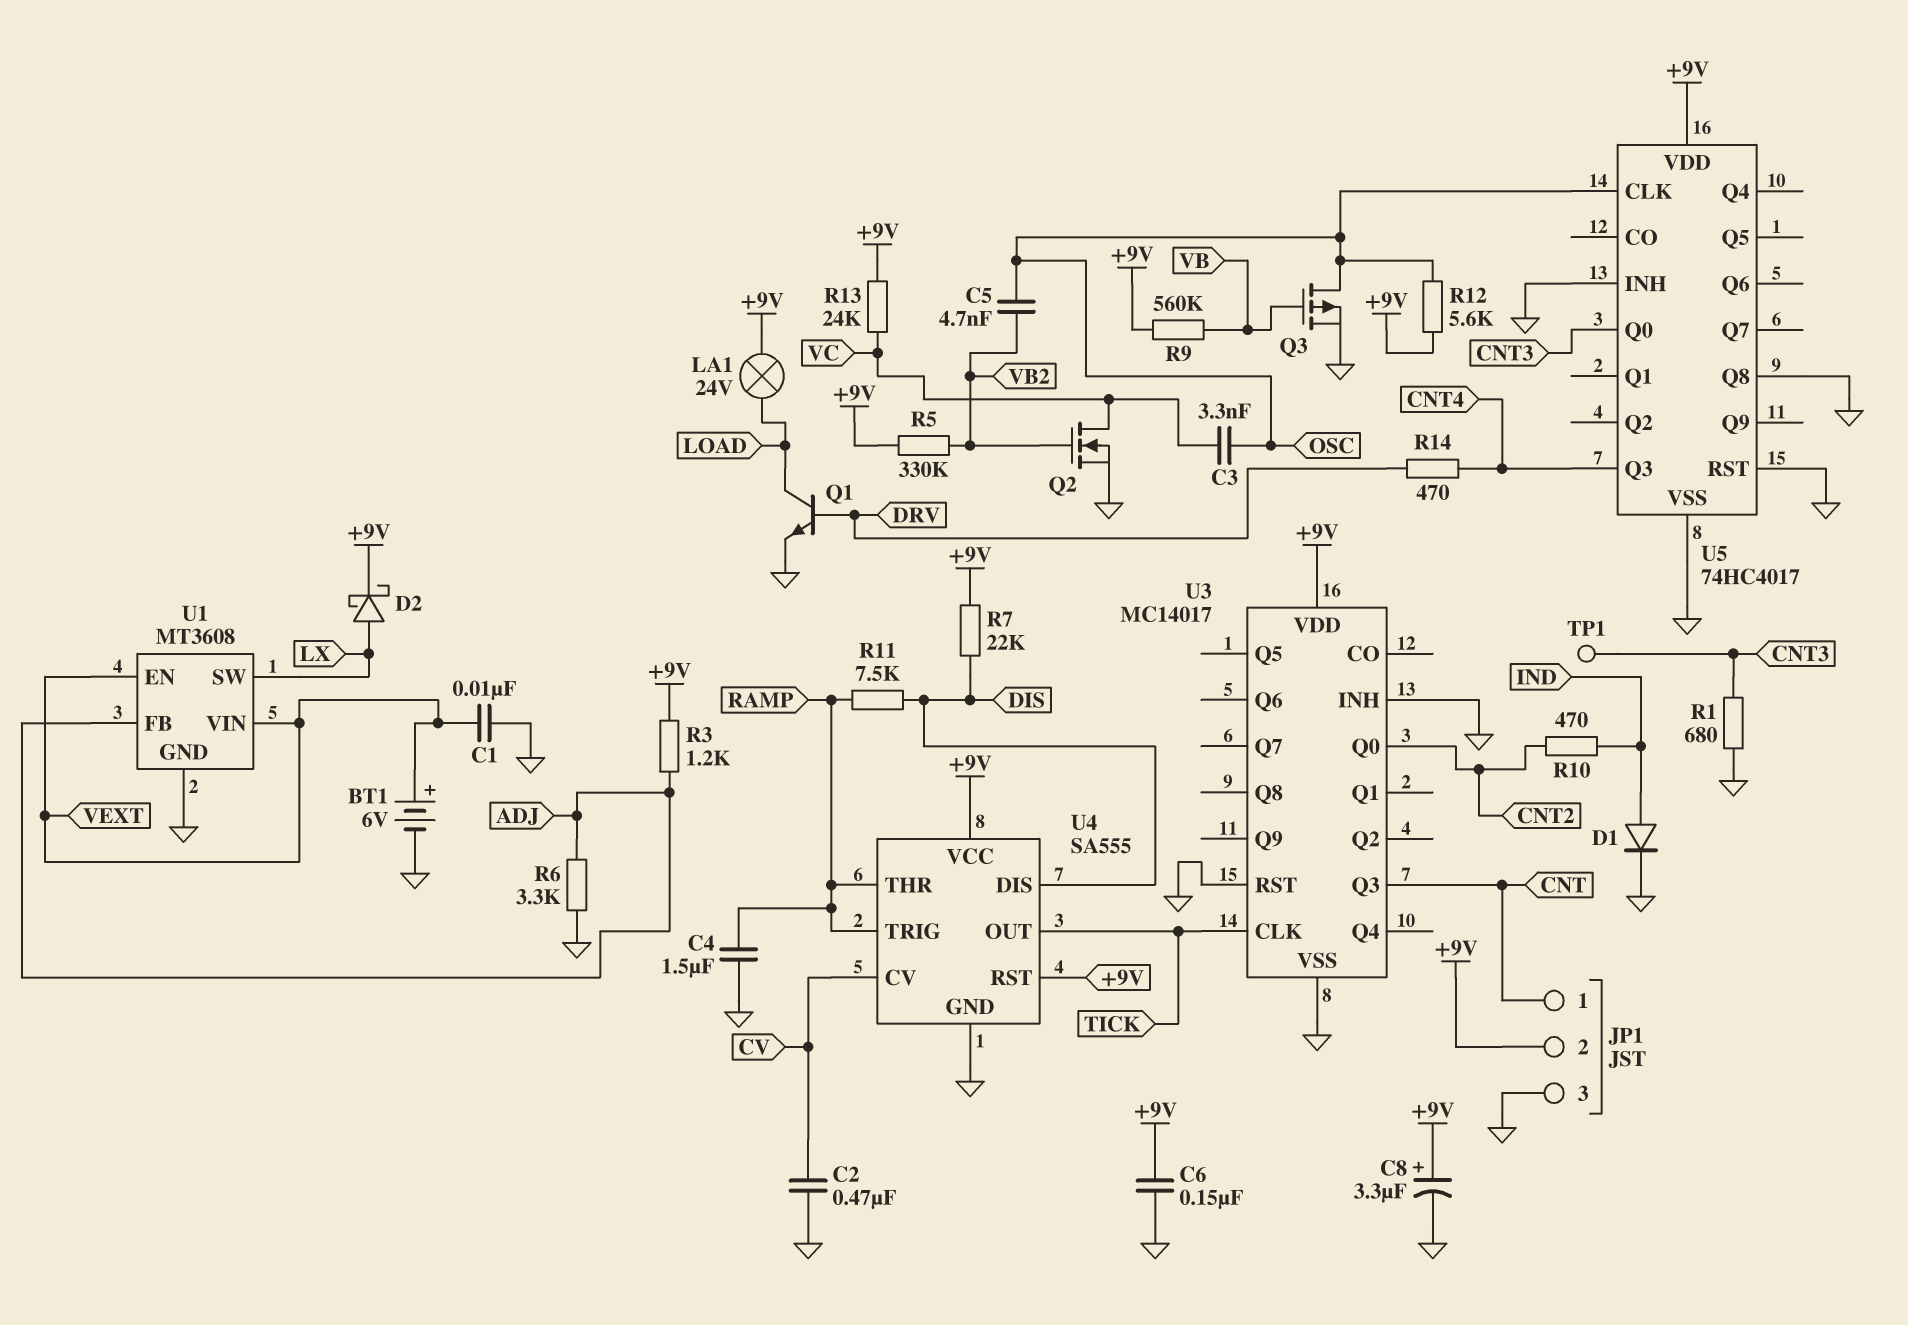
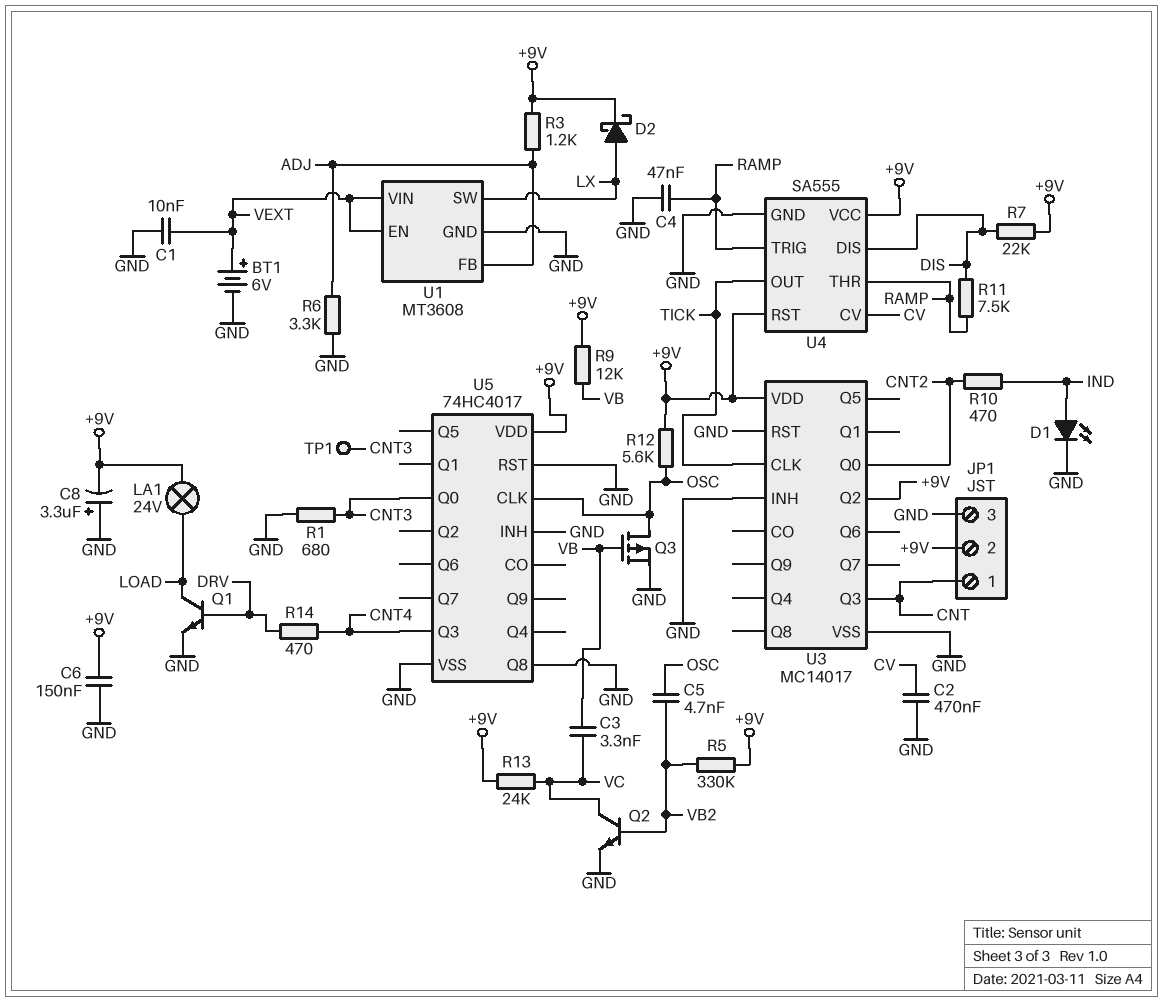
C3: 3.3nF (OSC, VC) -> 3.3nF (VB, VC)
C4: 1.5uF (GND, RAMP) -> 47nF (GND, RAMP)
C8: 3.3uF (plus +9V, minus GND) -> 3.3uF (plus GND, minus +9V)
D1: diode (A IND, K GND) -> LED (A IND, K GND)
Q2: NMOS (G VB2, D VC, S GND) -> NPN (B VB2, C VC, E GND)
R9: 560k (+9V, VB) -> 12k (+9V, VB)
U3 pin Q2: none -> +9V

